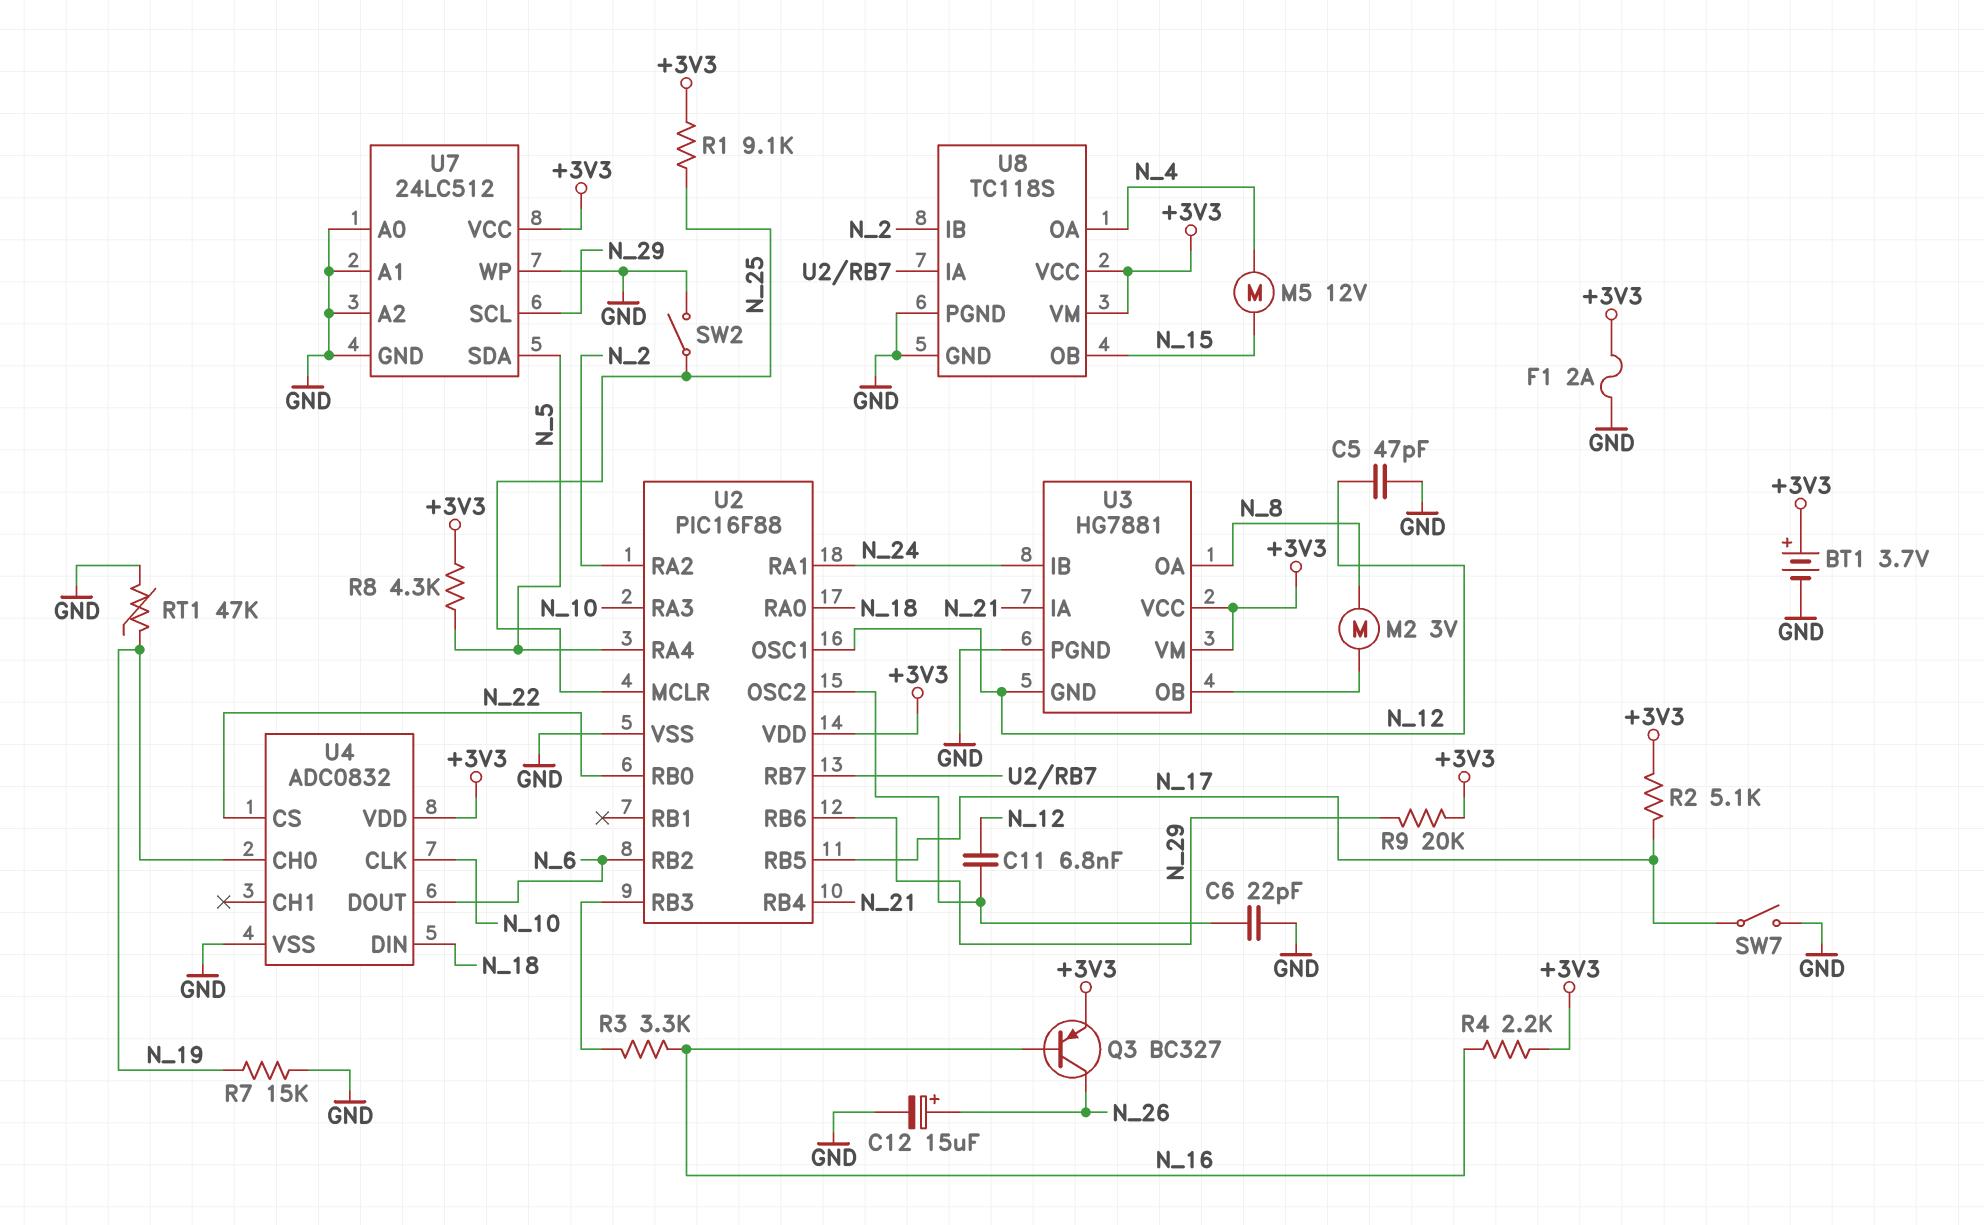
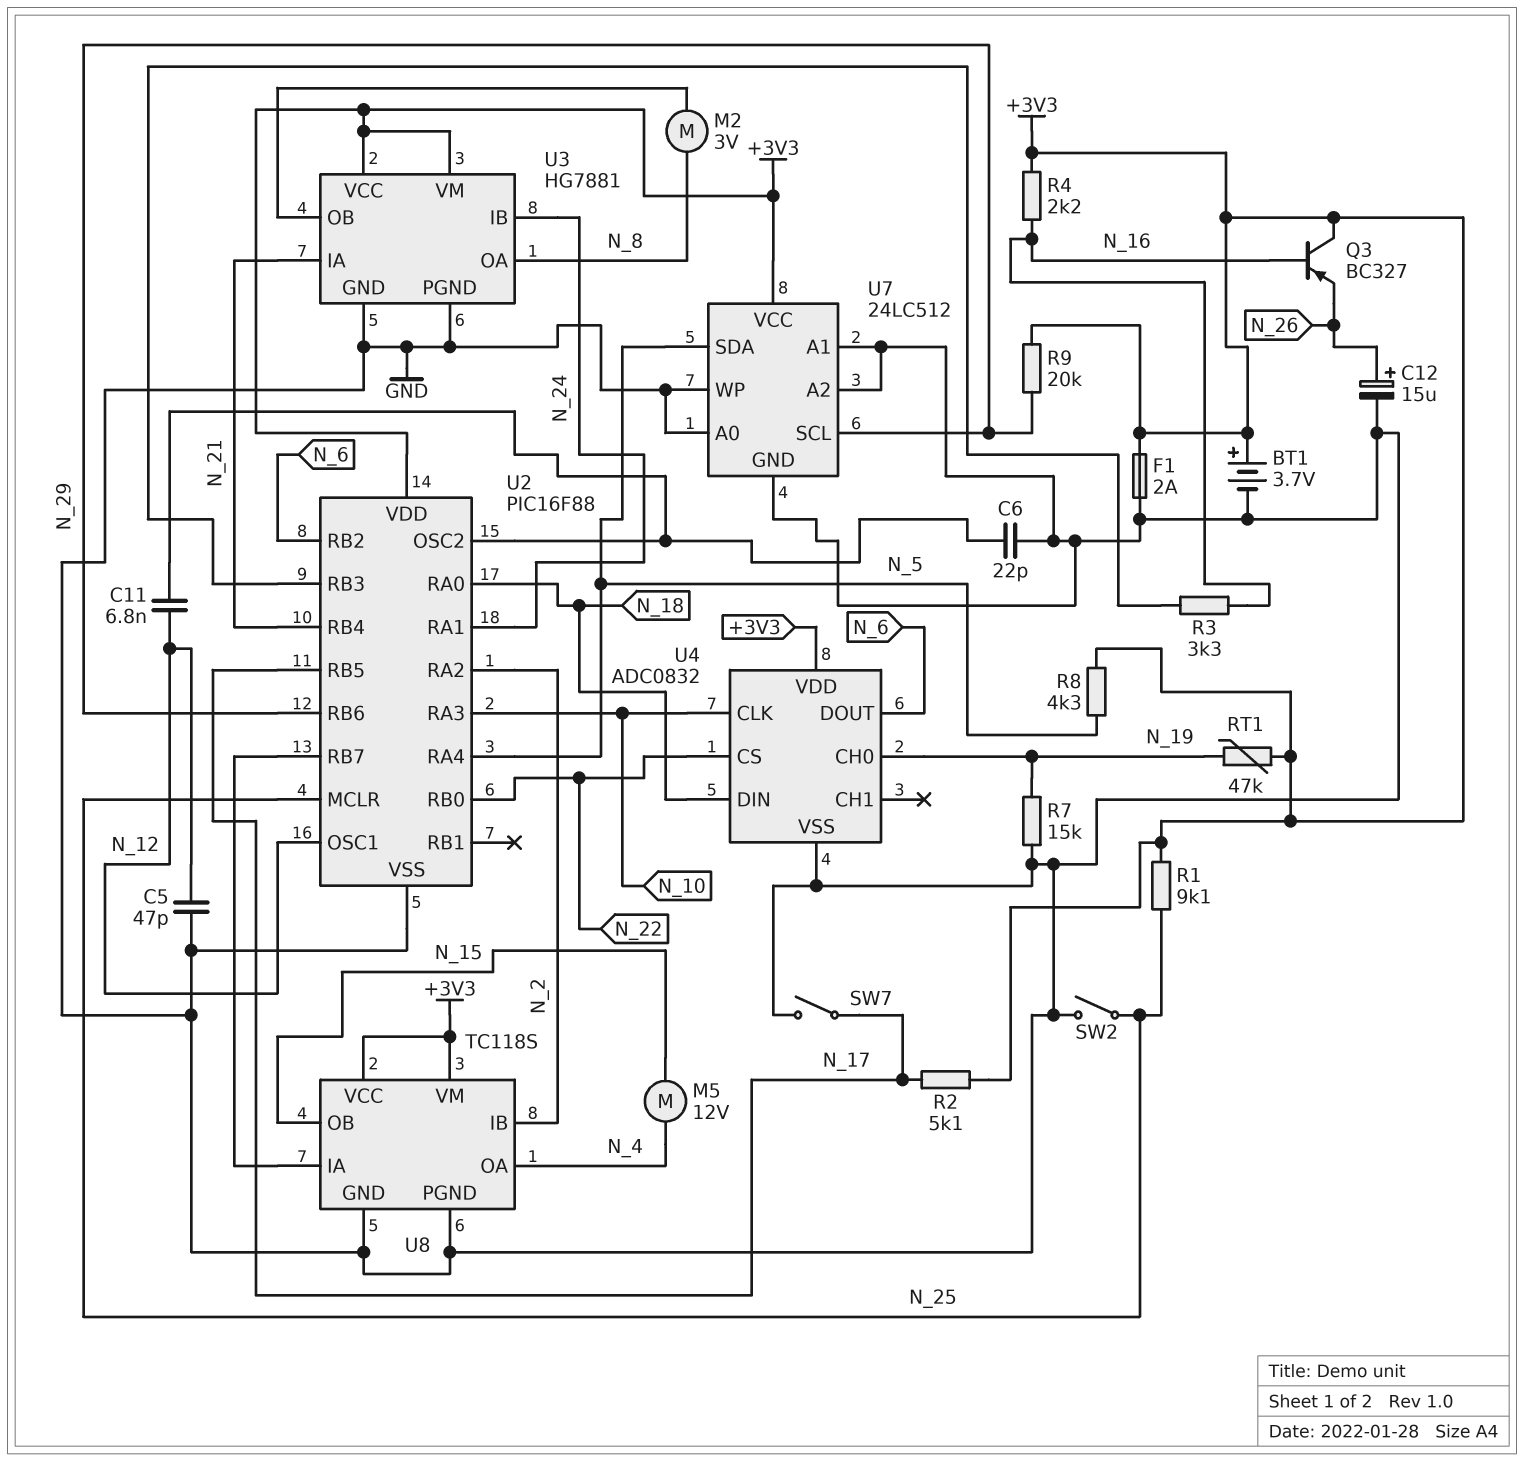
Q3: PNP BC327 (B N_16, C N_26, E +3V3) -> PNP BC327 (B N_16, C +3V3, E N_26)
RT1: 47k (GND, N_19) -> 47k (+3V3, N_19)
U3 pin GND: N_12 -> GND

